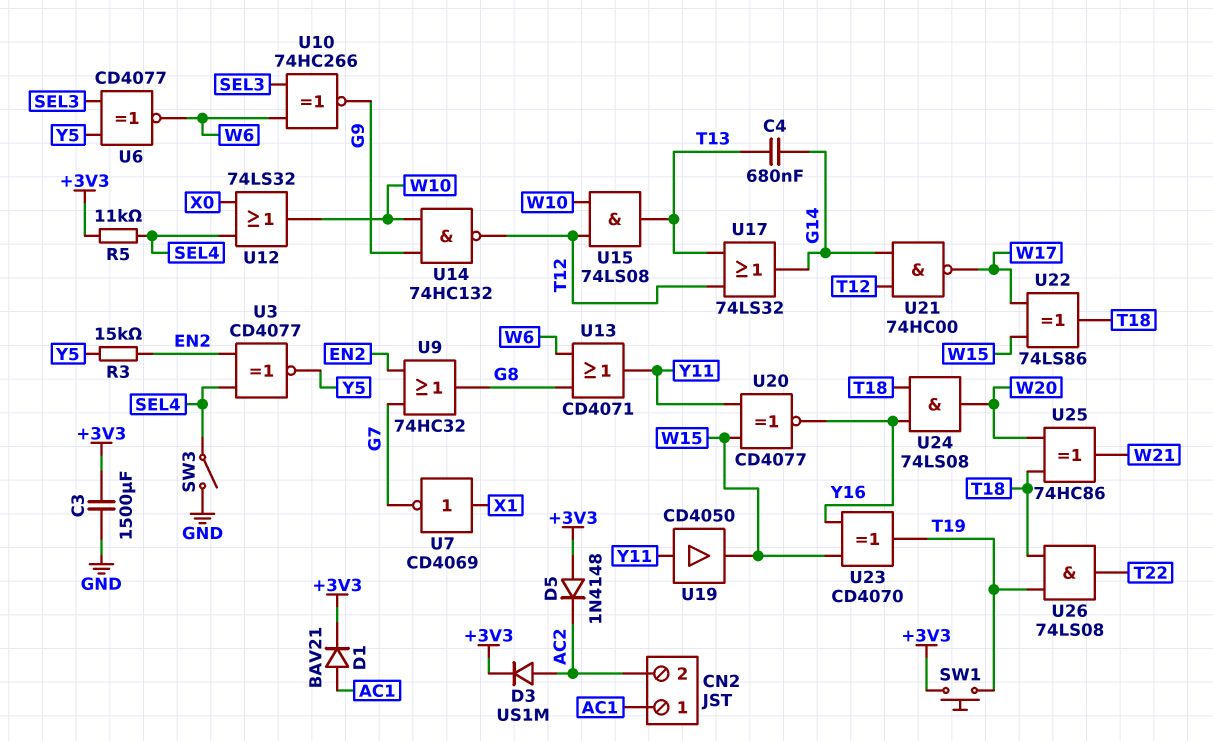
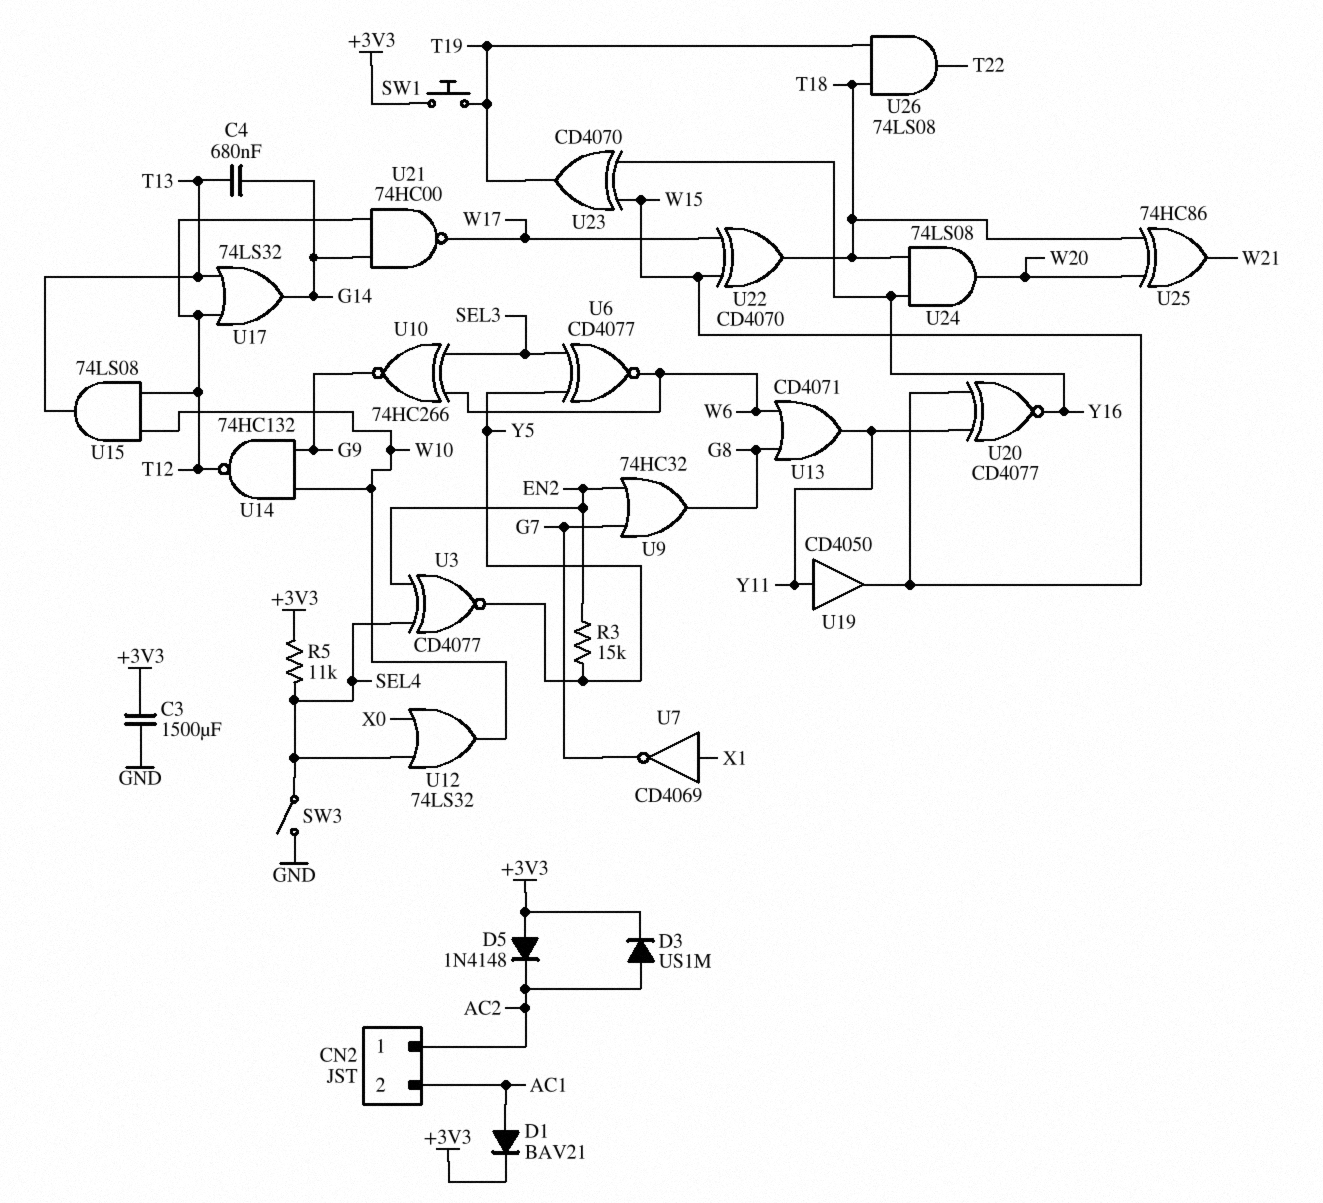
CN2 pin 1: AC1 -> AC2
CN2 pin 2: AC2 -> AC1
U22: XOR 74LS86 (in W15, in W17, out T18) -> XOR CD4070 (in W15, in W17, out T18)

